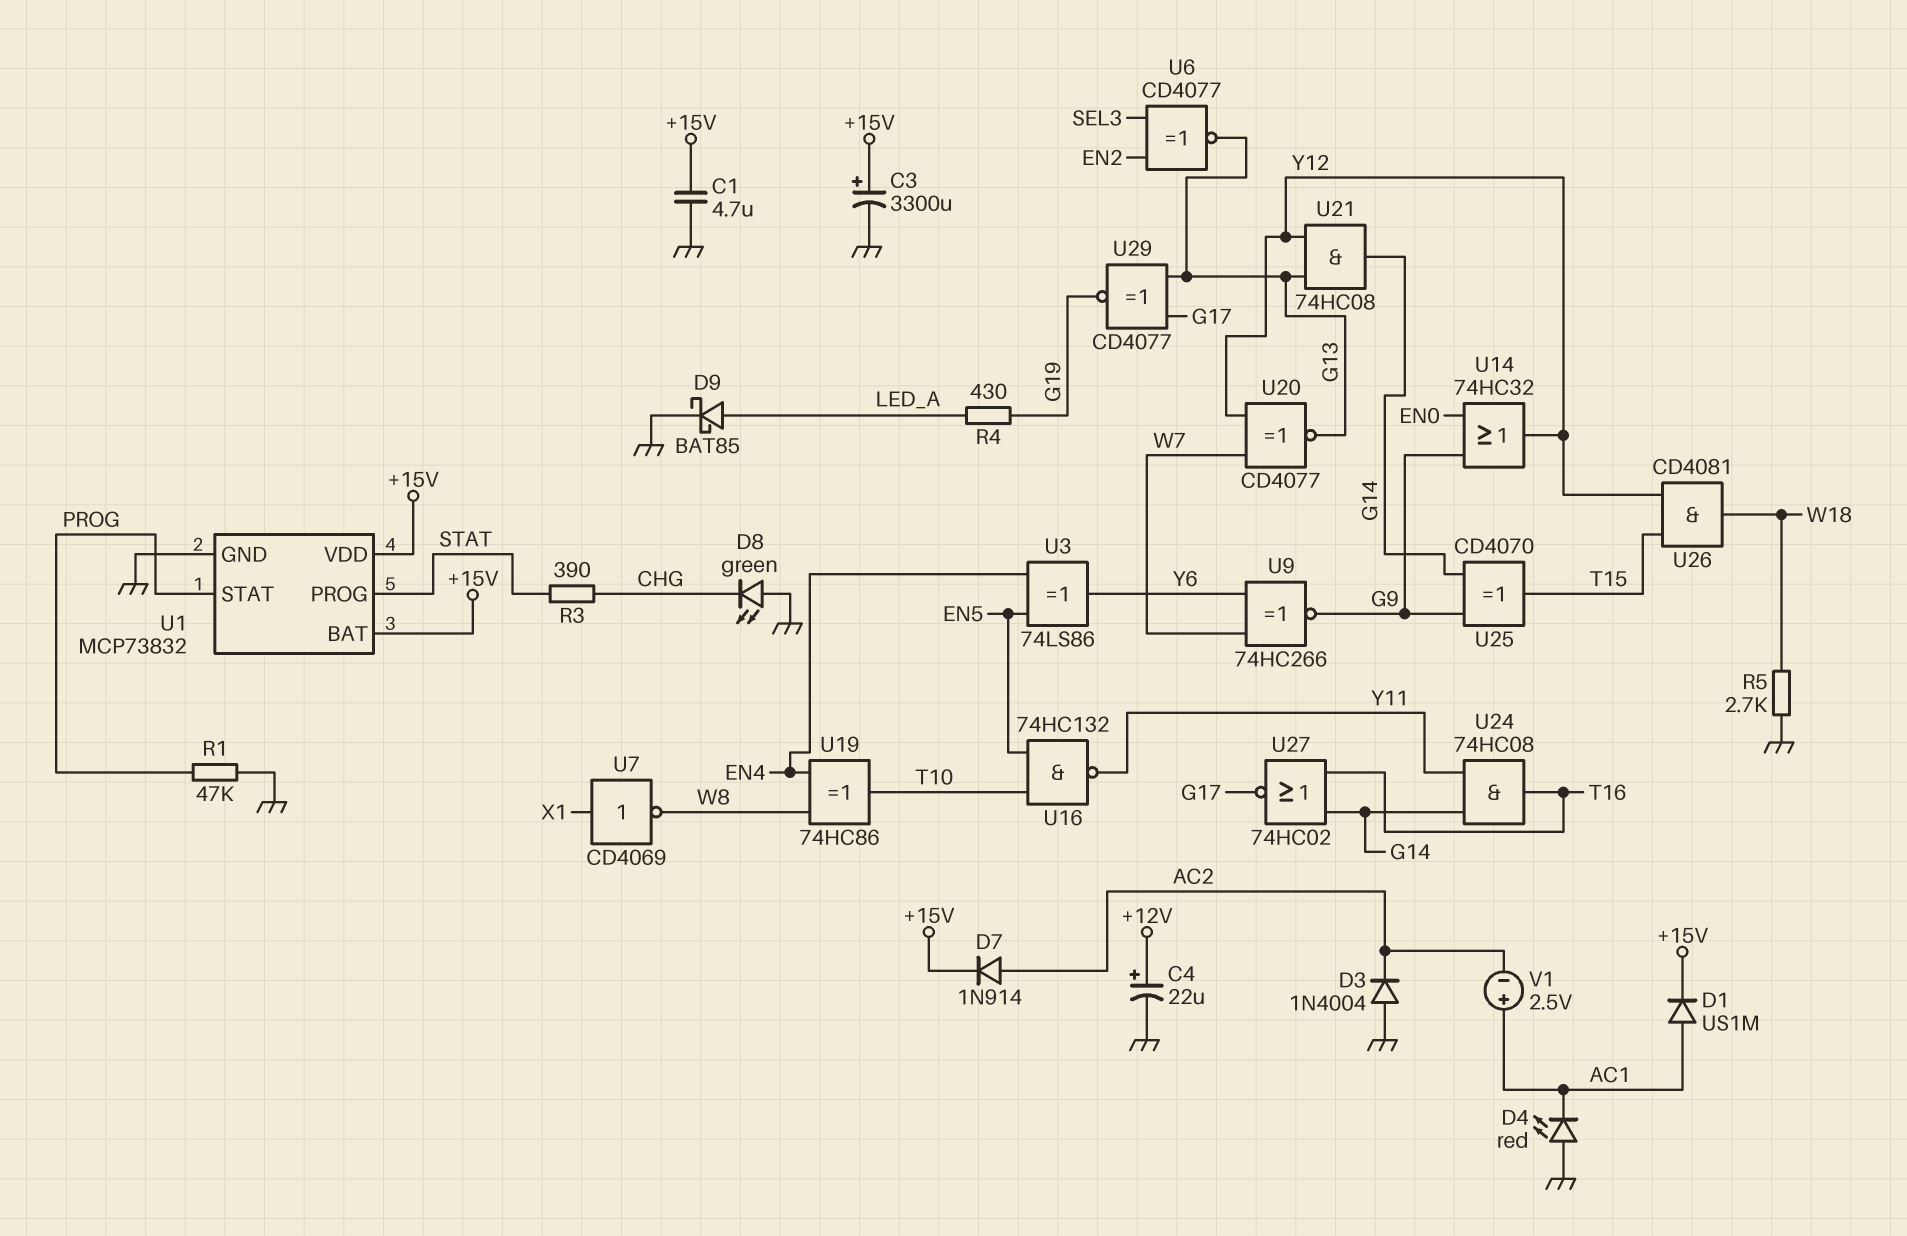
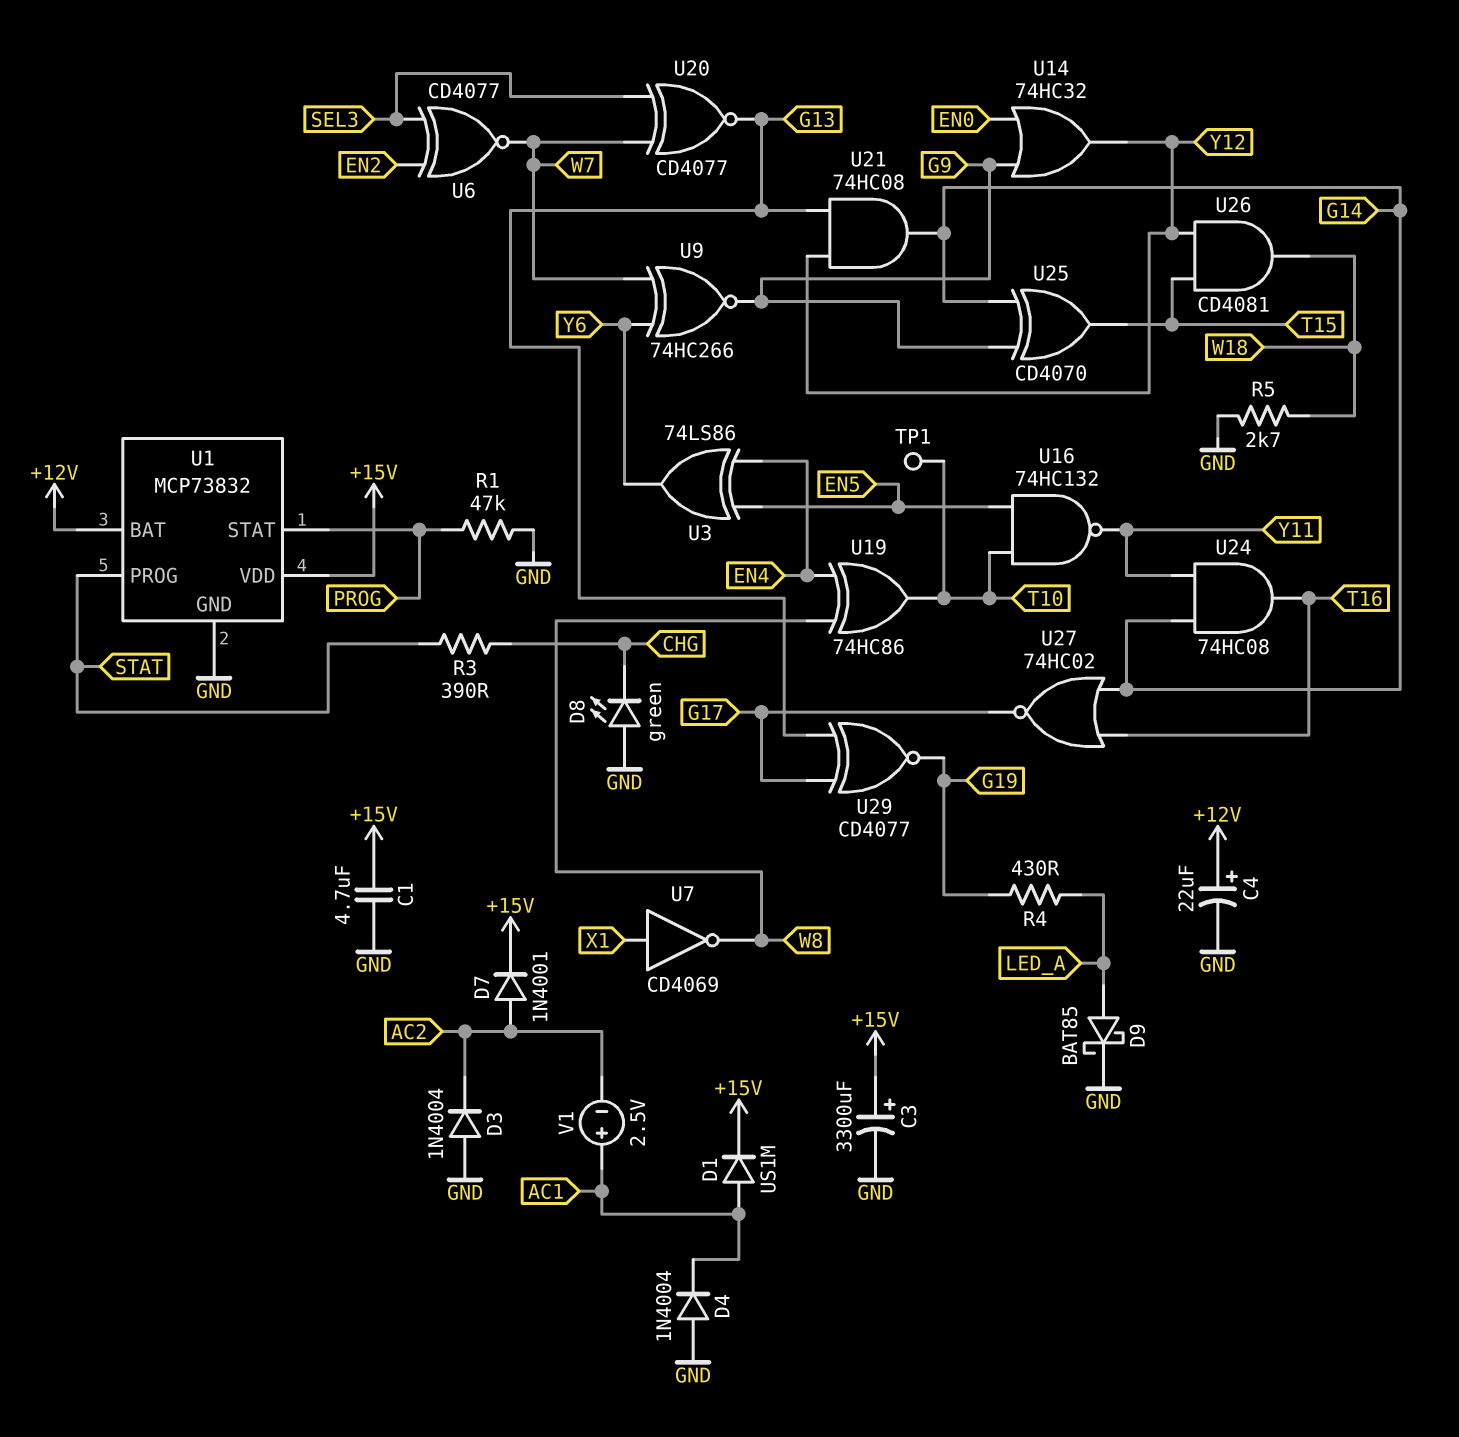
D4: LED red (A GND, K AC1) -> diode 1N4004 (A GND, K AC1)
D7: diode 1N914 (A AC2, K +15V) -> diode 1N4001 (A AC2, K +15V)
TP1: none -> test point (T10)
U1 pin BAT: +15V -> +12V
U6: XNOR CD4077 (in EN2, in SEL3, out G13) -> XNOR CD4077 (in EN2, in SEL3, out W7)
U20: XNOR CD4077 (in W7, in Y12, out G13) -> XNOR CD4077 (in SEL3, in W7, out G13)

